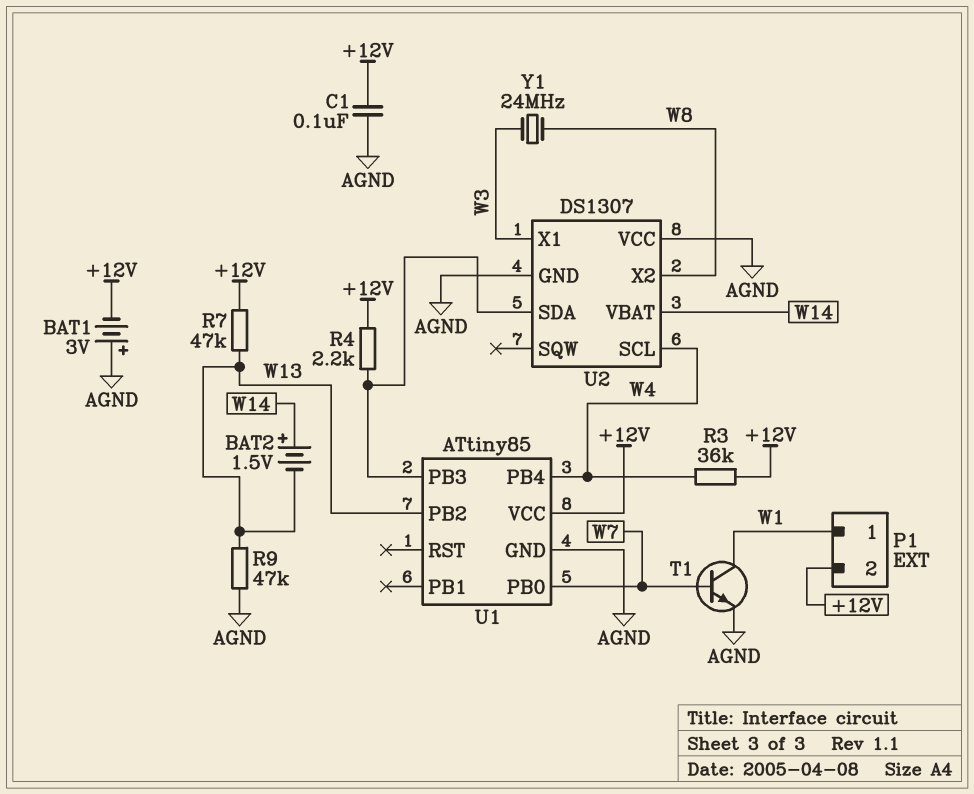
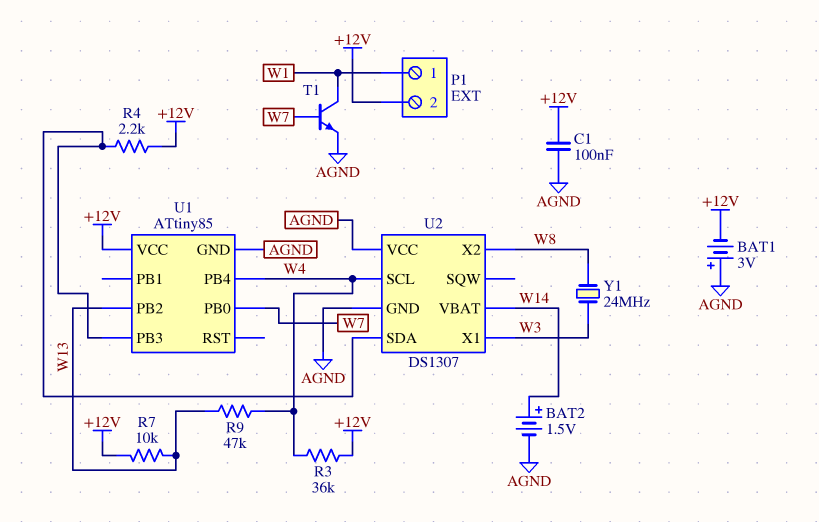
BAT2: 1.5V (plus W14, minus W13) -> 1.5V (plus W14, minus AGND)
R7: 47k (+12V, W13) -> 10k (+12V, W13)
R9: 47k (AGND, W13) -> 47k (W4, W13)

